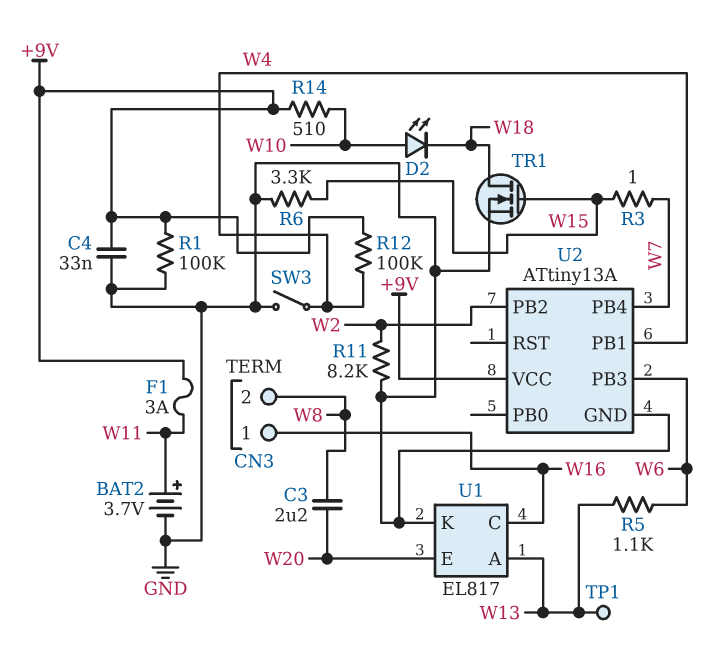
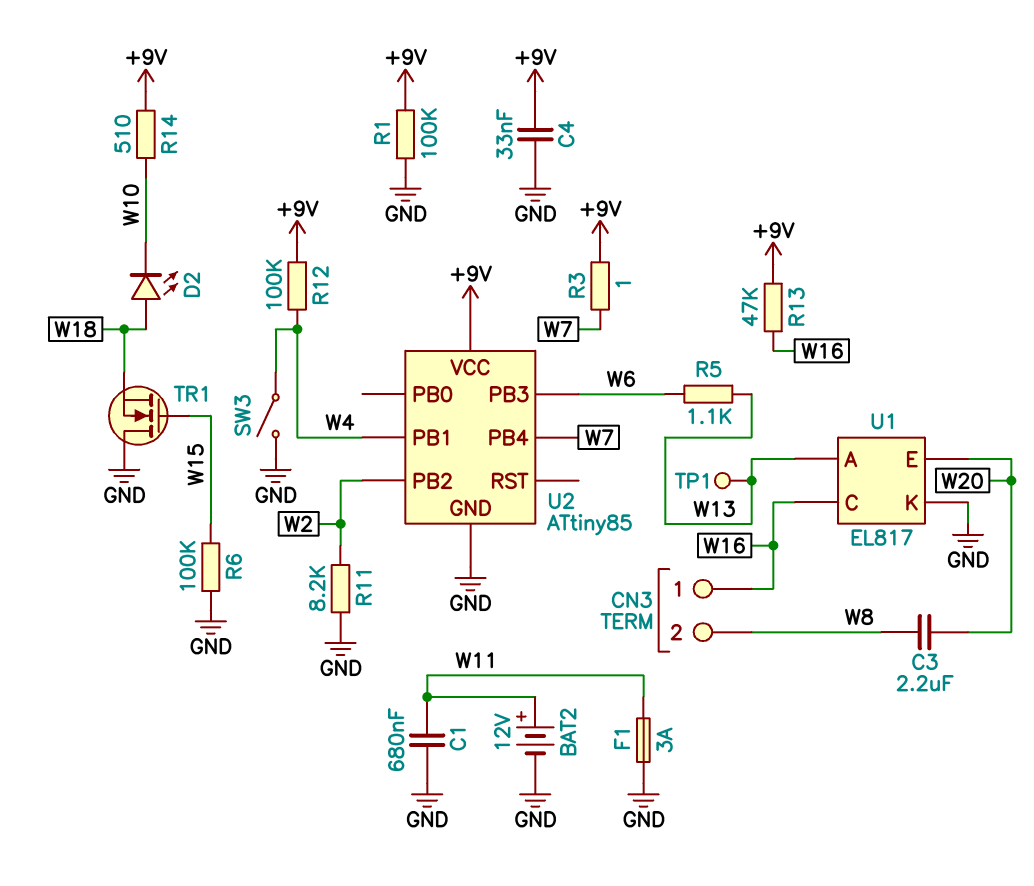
BAT2: 3.7V (plus W11, minus GND) -> 12V (plus W11, minus GND)
C1: none -> 680nF (GND, W11)
D2: LED (A W10, K W18) -> LED (A W18, K W10)
F1: 3A (+9V, W11) -> 3A (GND, W11)
R3: 1 (W7, W15) -> 1 (+9V, W7)
R6: 3.3k (GND, W15) -> 100k (GND, W15)
R13: none -> 47k (+9V, W16)
TR1: NMOS (G W15, D W18, S GND) -> NMOS (G W15, D GND, S W18)
U2: ATtiny13A -> ATtiny85

